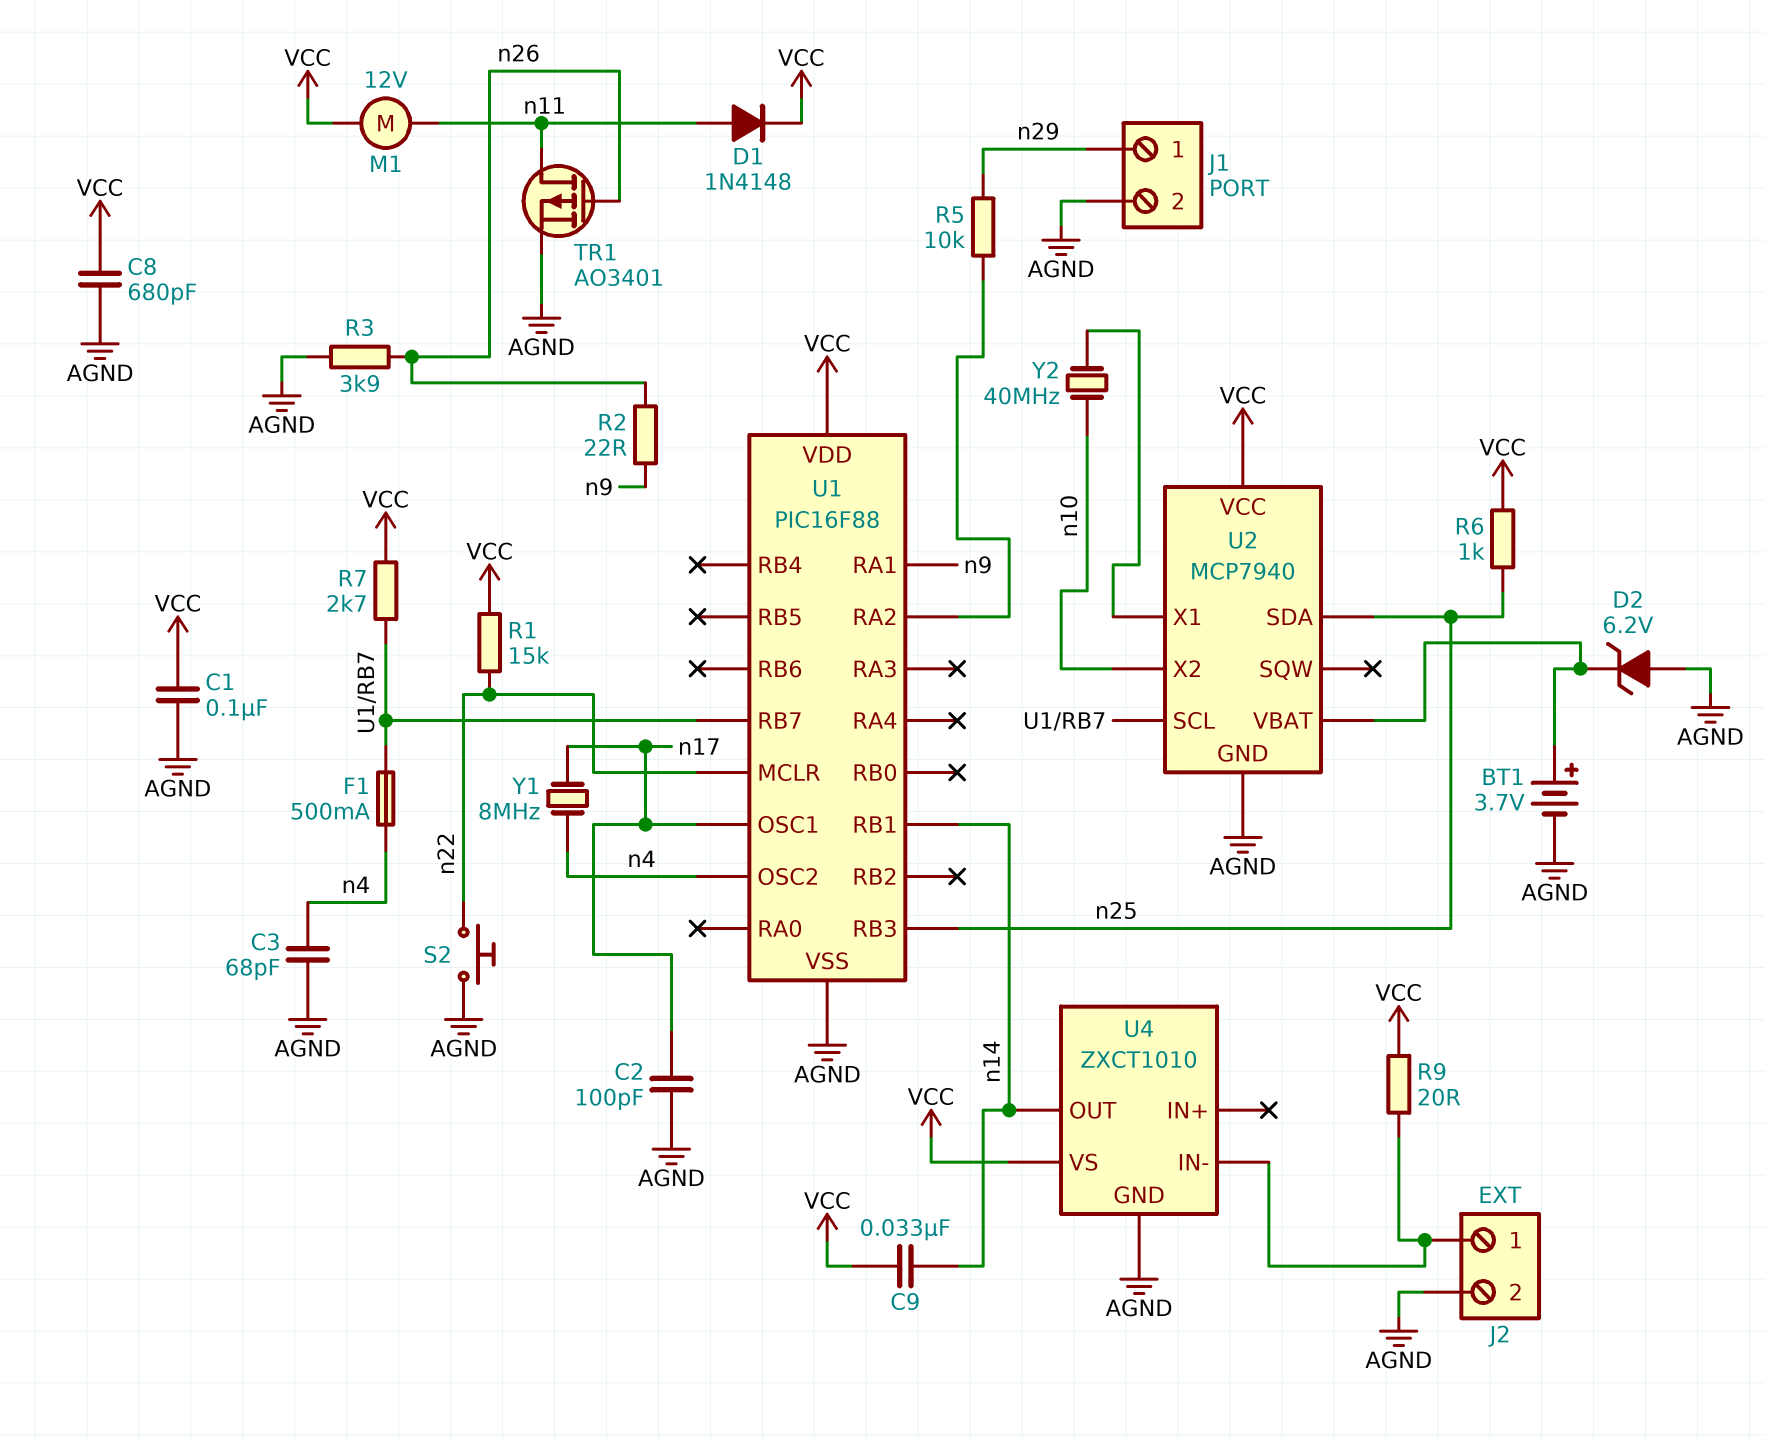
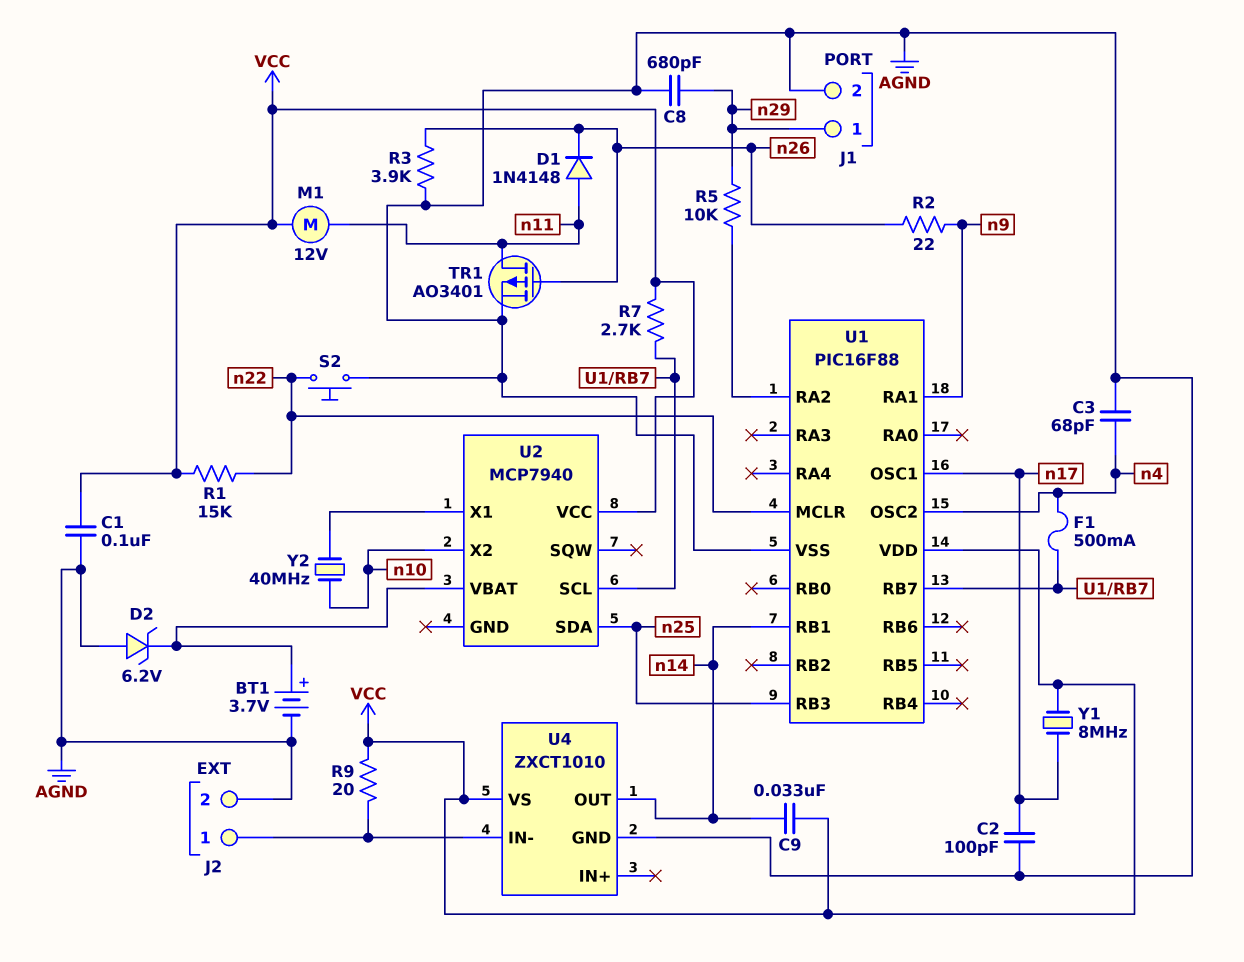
C8: 680pF (AGND, VCC) -> 680pF (AGND, n29)
D1: diode 1N4148 (A n11, K VCC) -> diode 1N4148 (A n11, K n26)
R6: 1k (VCC, n25) -> none
U2 pin GND: AGND -> none
Y1: 8MHz (n4, n17) -> 8MHz (VCC, n17)

